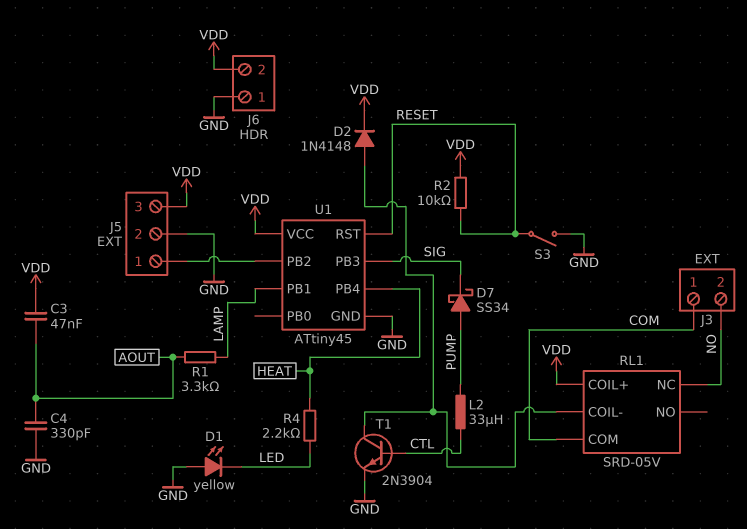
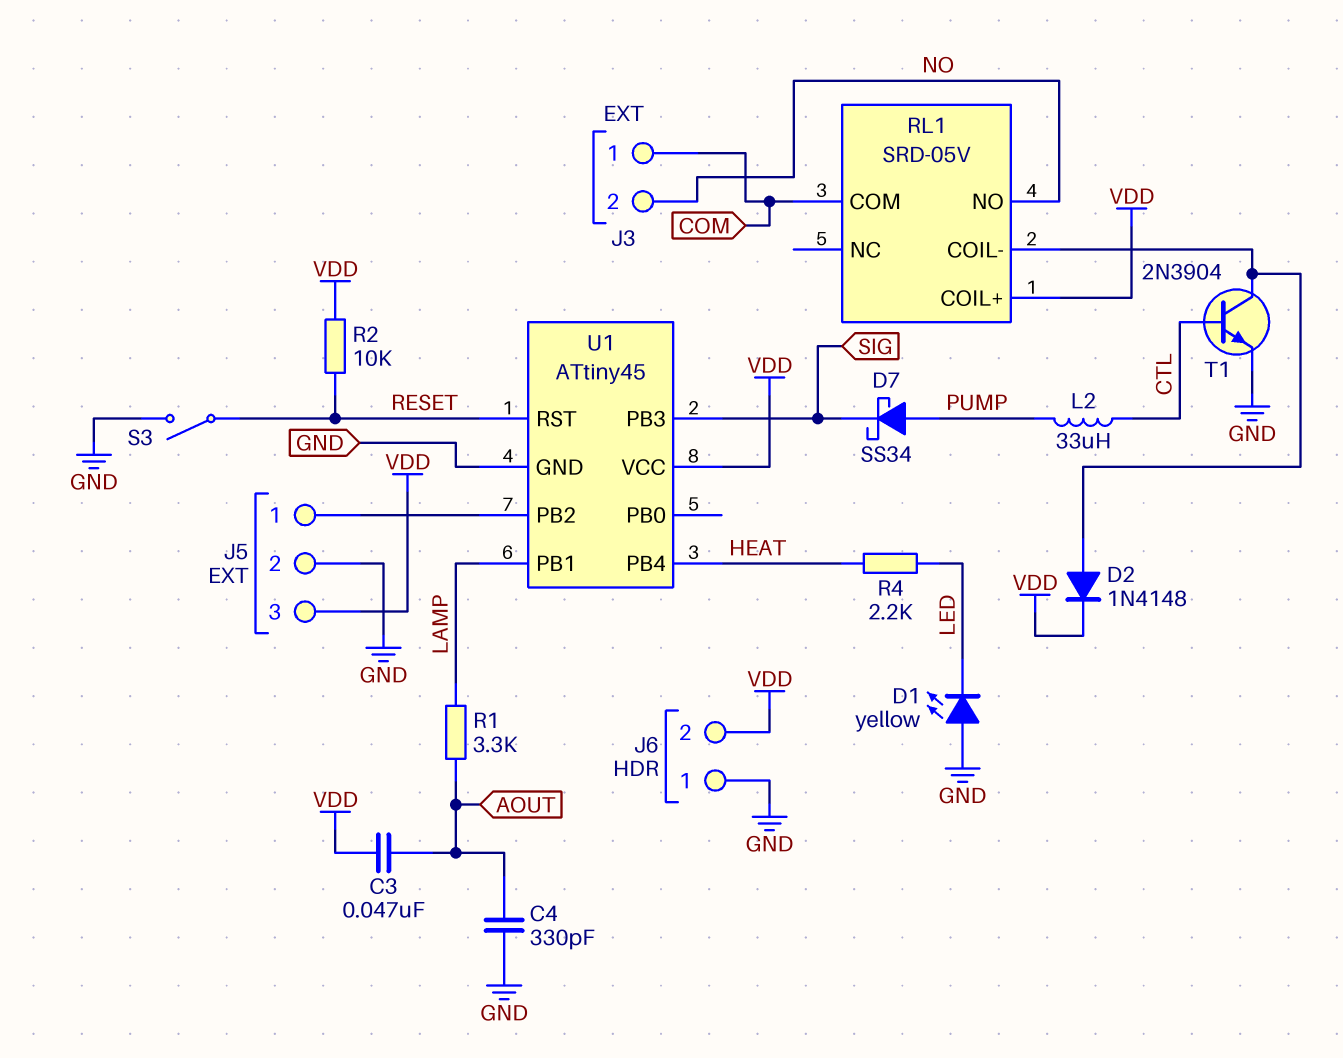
RL1 pin NC: NO -> none
RL1 pin NO: none -> NO

